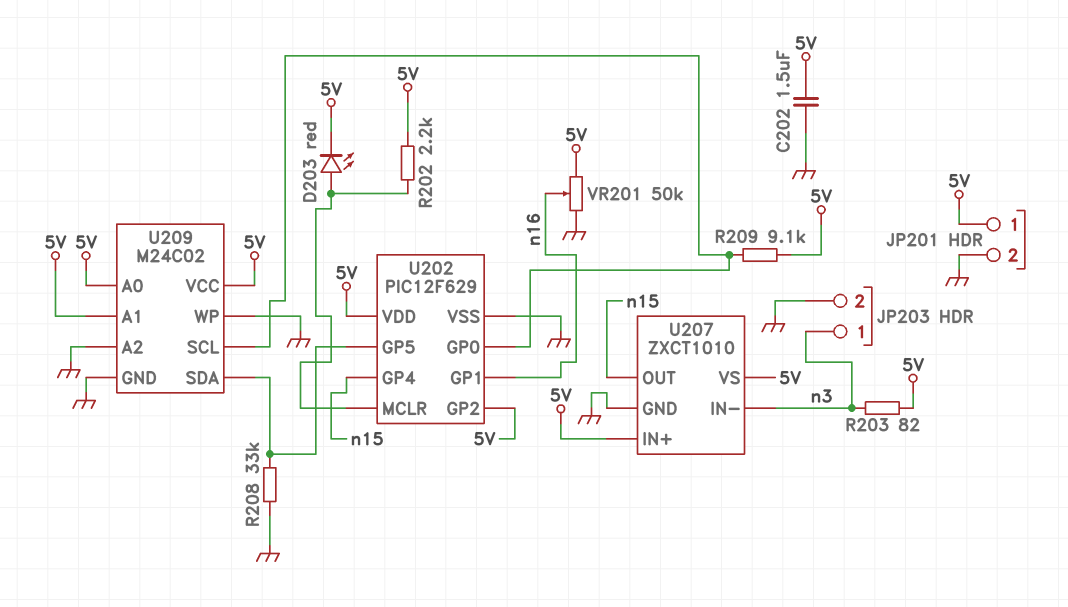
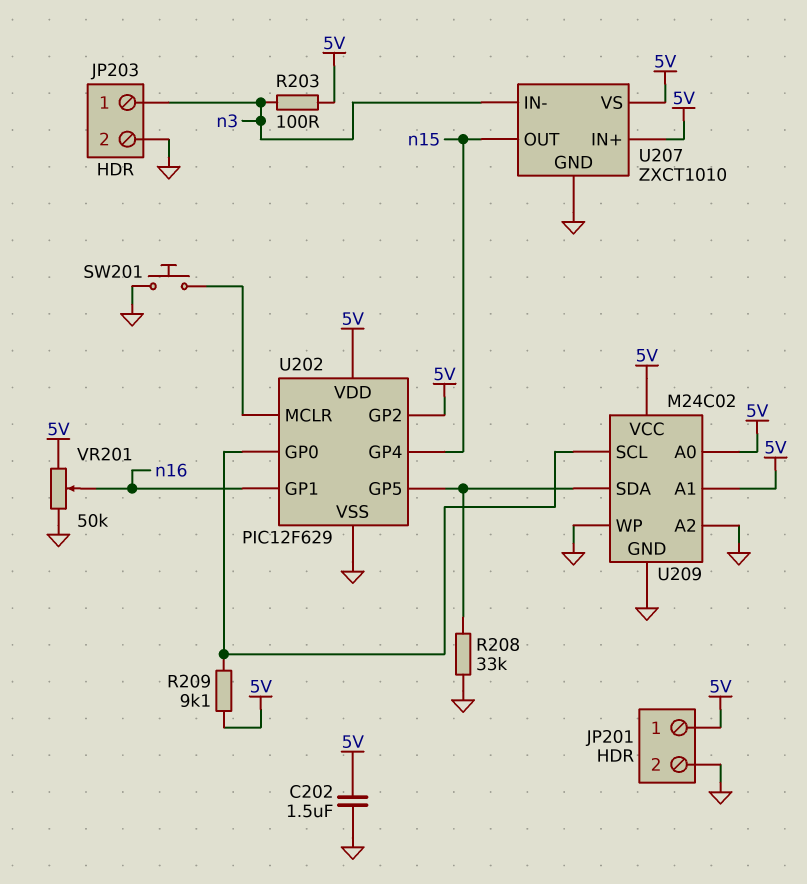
D203: LED red (A U202/MCLR, K 5V) -> none
R202: 2.2k (5V, U202/MCLR) -> none
R203: 82 (5V, n3) -> 100 (5V, n3)
SW201: none -> button (GND, U202/MCLR)

